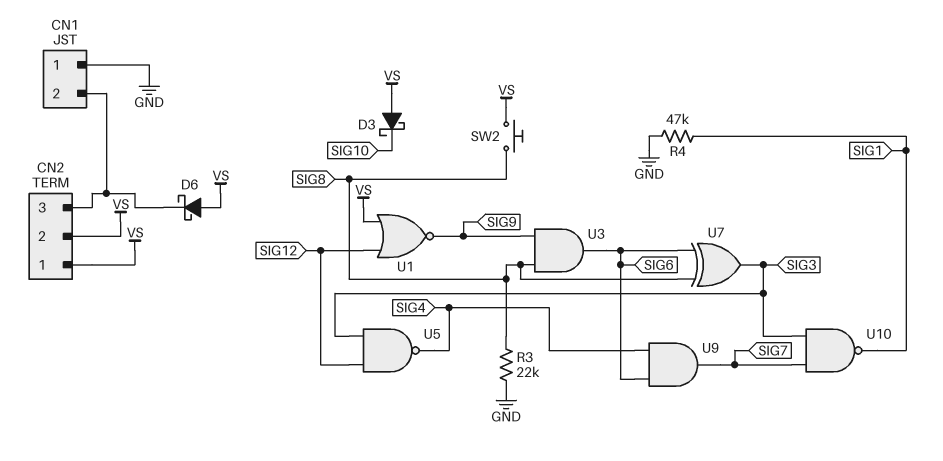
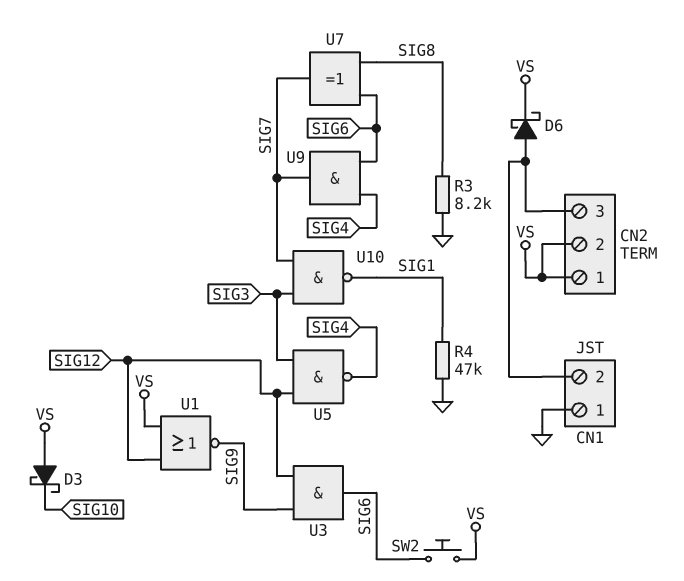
D6: schottky (A VS, K CN1/2) -> schottky (A CN1/2, K VS)
R3: 22k (GND, SIG8) -> 8.2k (GND, SIG8)
SW2: button (SIG8, VS) -> button (SIG6, VS)
U3: AND (in SIG8, in SIG9, out SIG6) -> AND (in SIG9, in SIG12, out SIG6)
U7: XOR (in SIG6, in SIG8, out SIG3) -> XOR (in SIG6, in SIG8, out SIG7)

